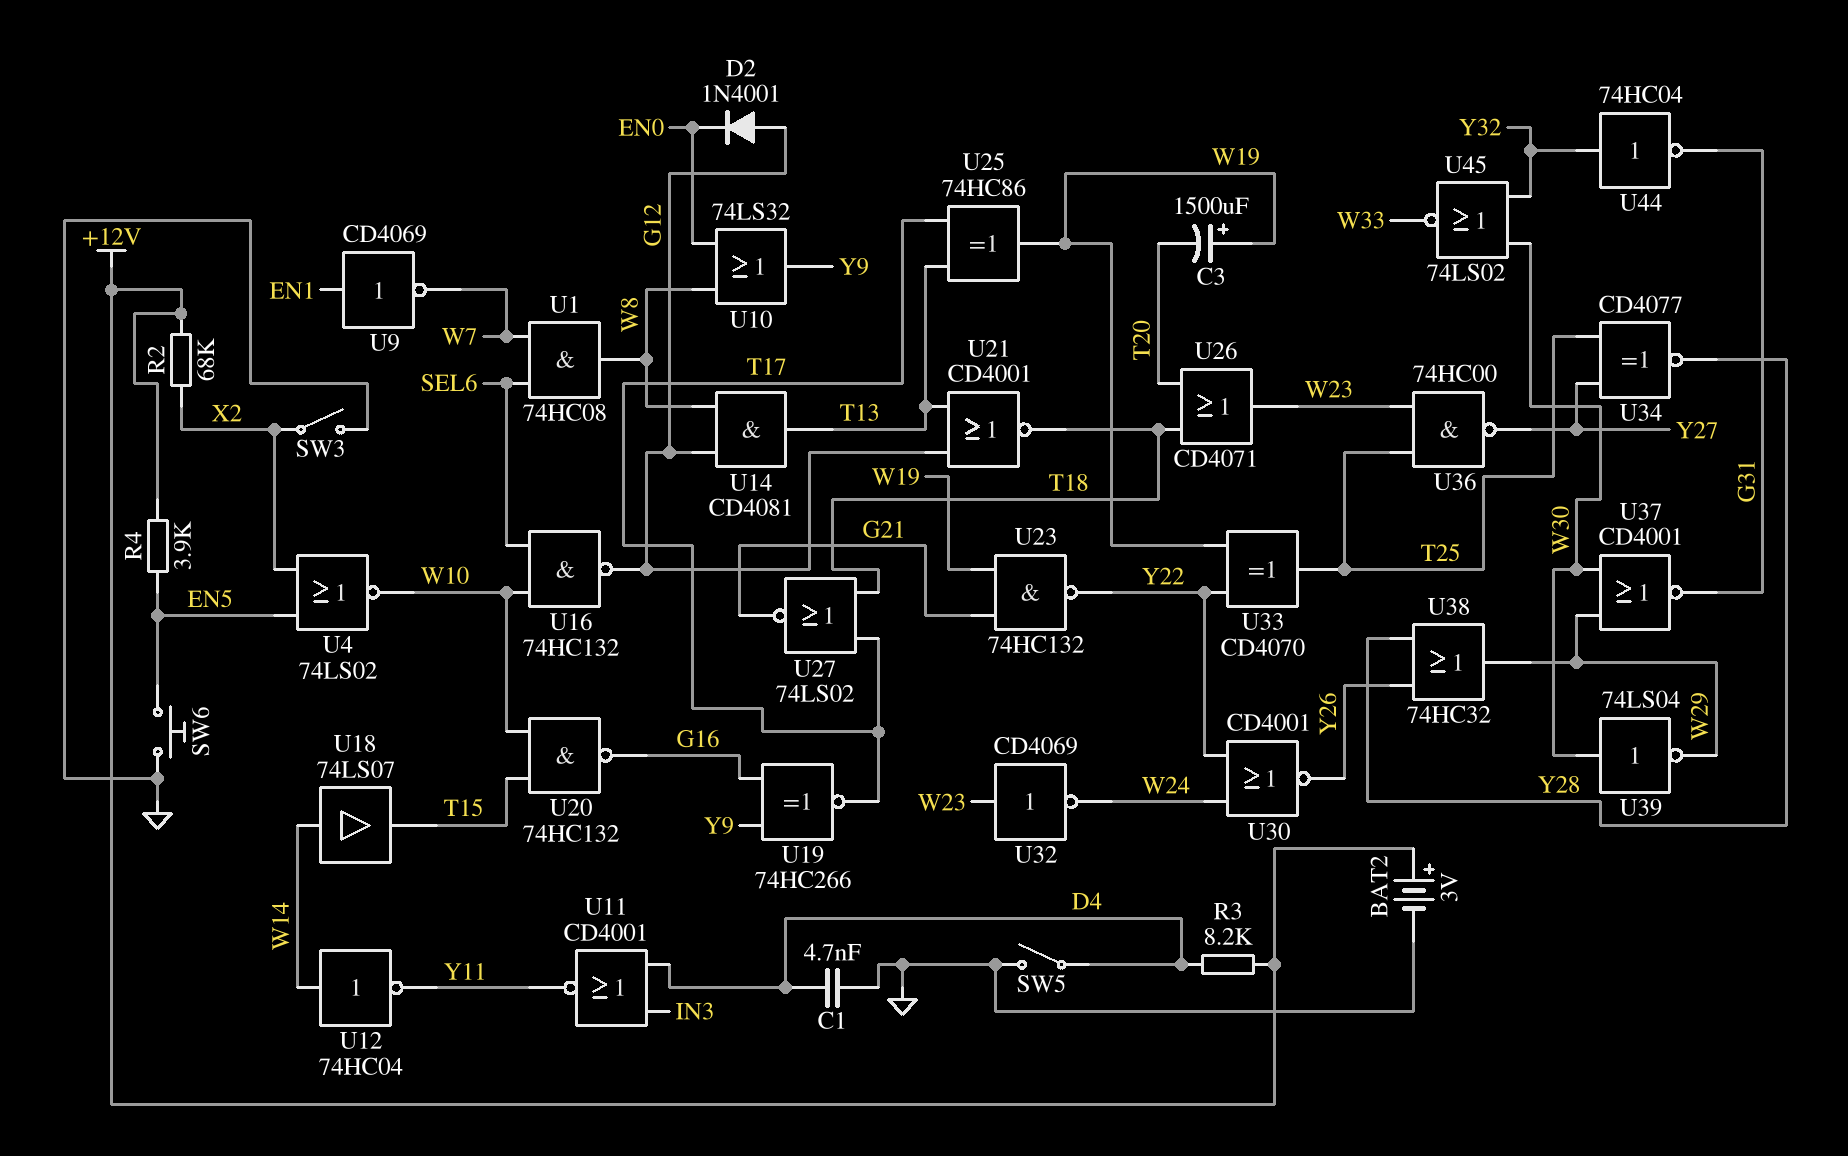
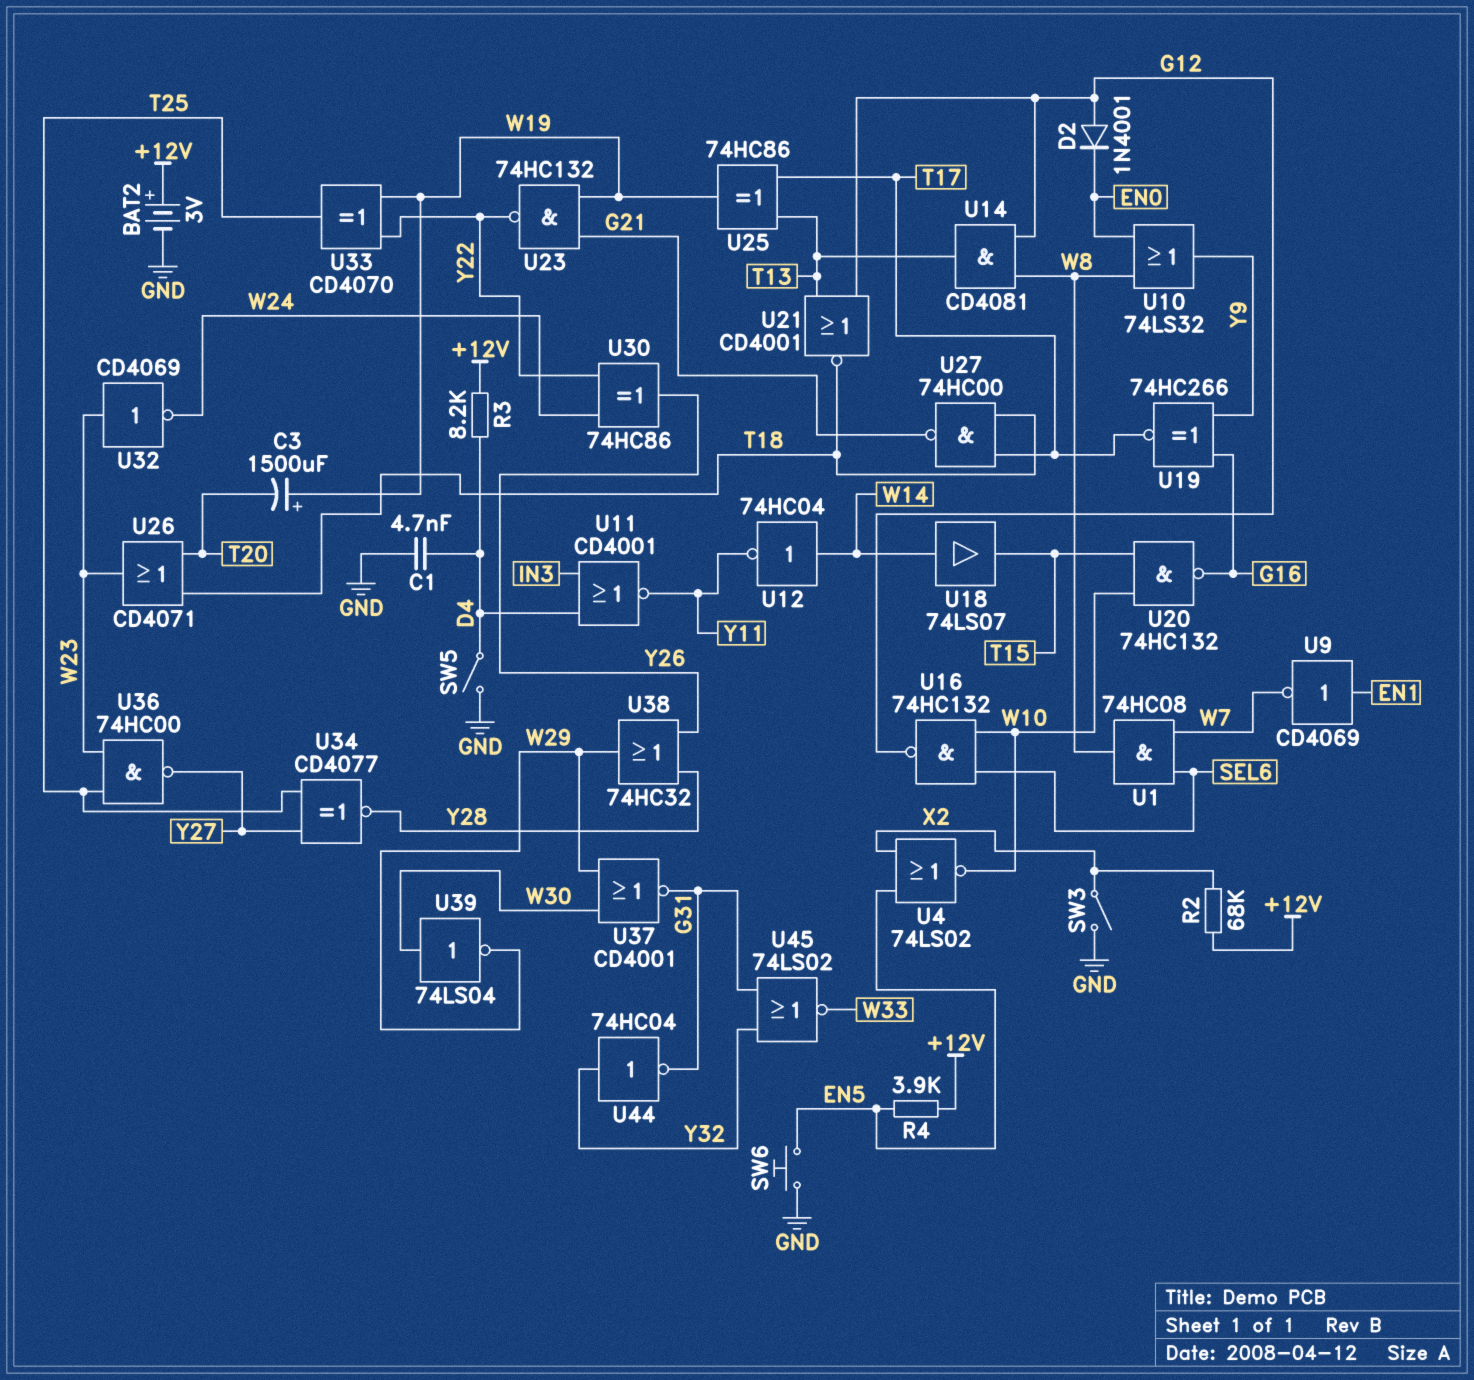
U27: NOR 74LS02 (in T17, in T18, out G21) -> NAND 74HC00 (in T17, in T18, out G21)
U30: NOR CD4001 (in W24, in Y22, out Y26) -> XOR 74HC86 (in W24, in Y22, out Y26)
U45: NOR 74LS02 (in W30, in Y32, out W33) -> NOR 74LS02 (in G31, in Y32, out W33)

